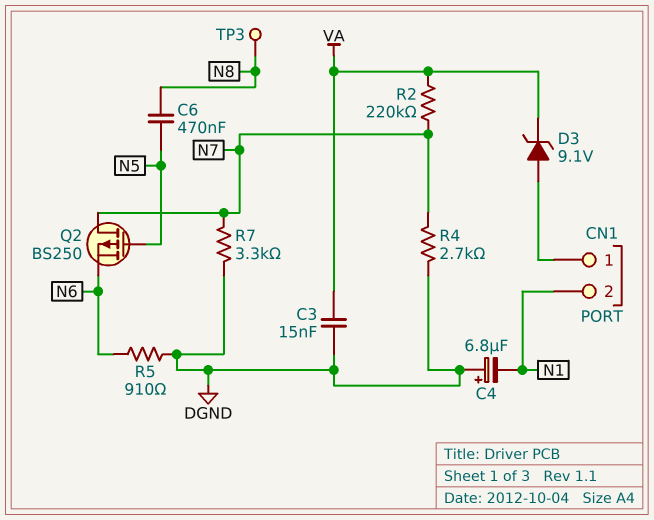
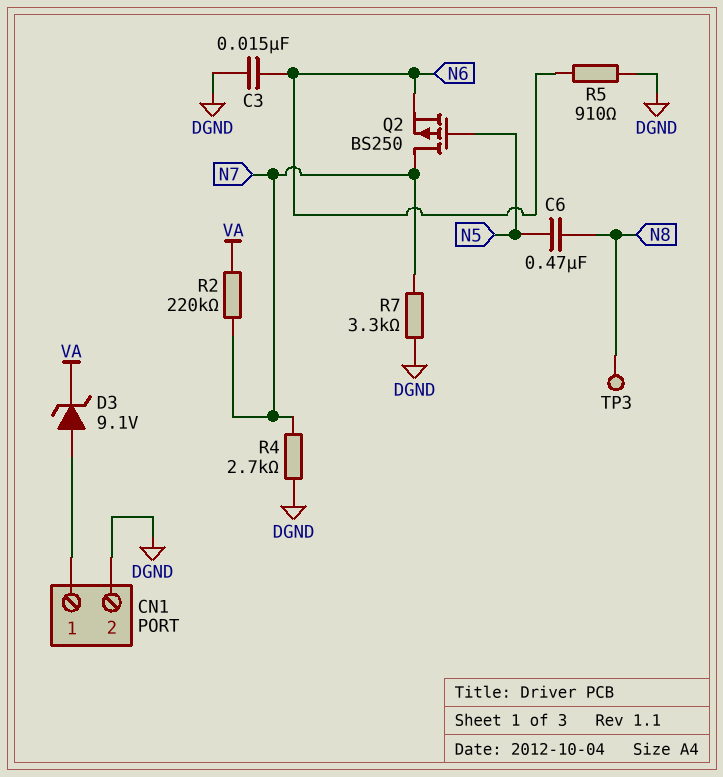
C3: 15nF (DGND, VA) -> 15nF (DGND, N6)
C4: 6.8uF (plus DGND, minus N1) -> none
CN1 pin 2: N1 -> DGND

